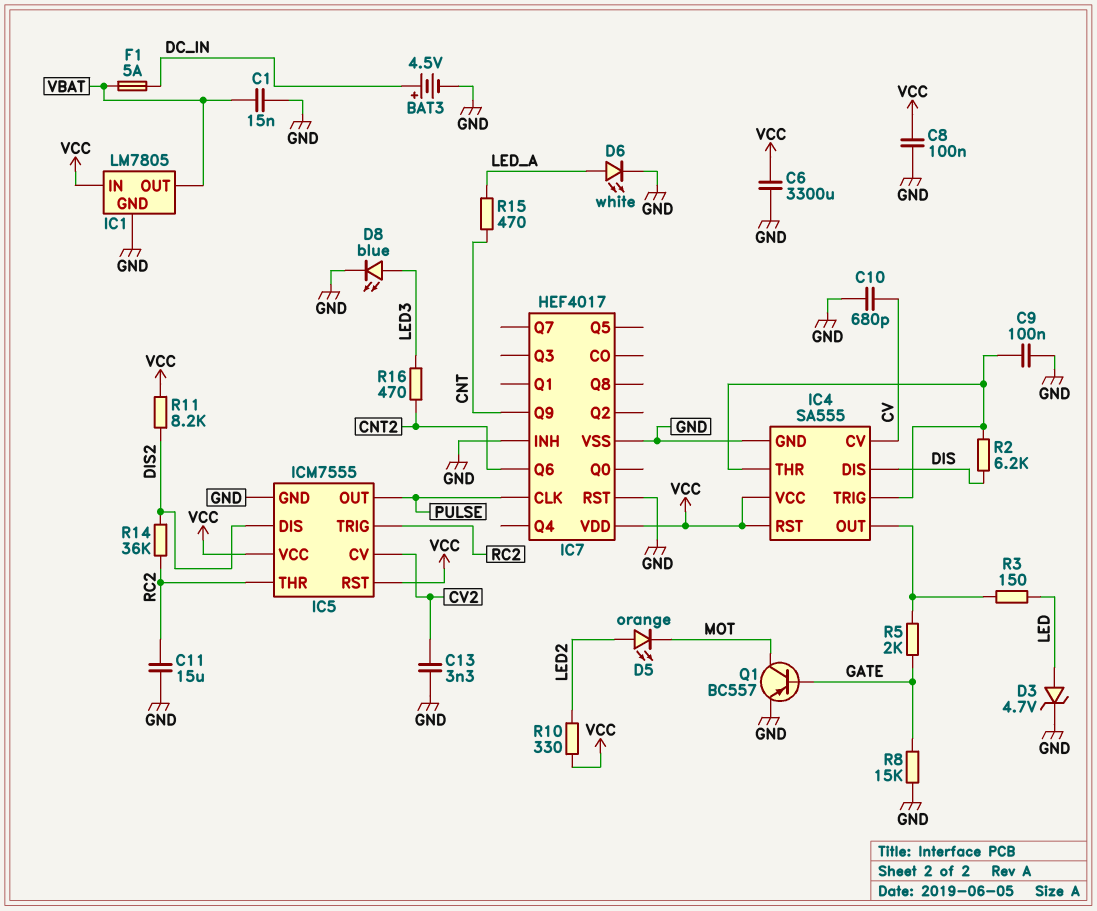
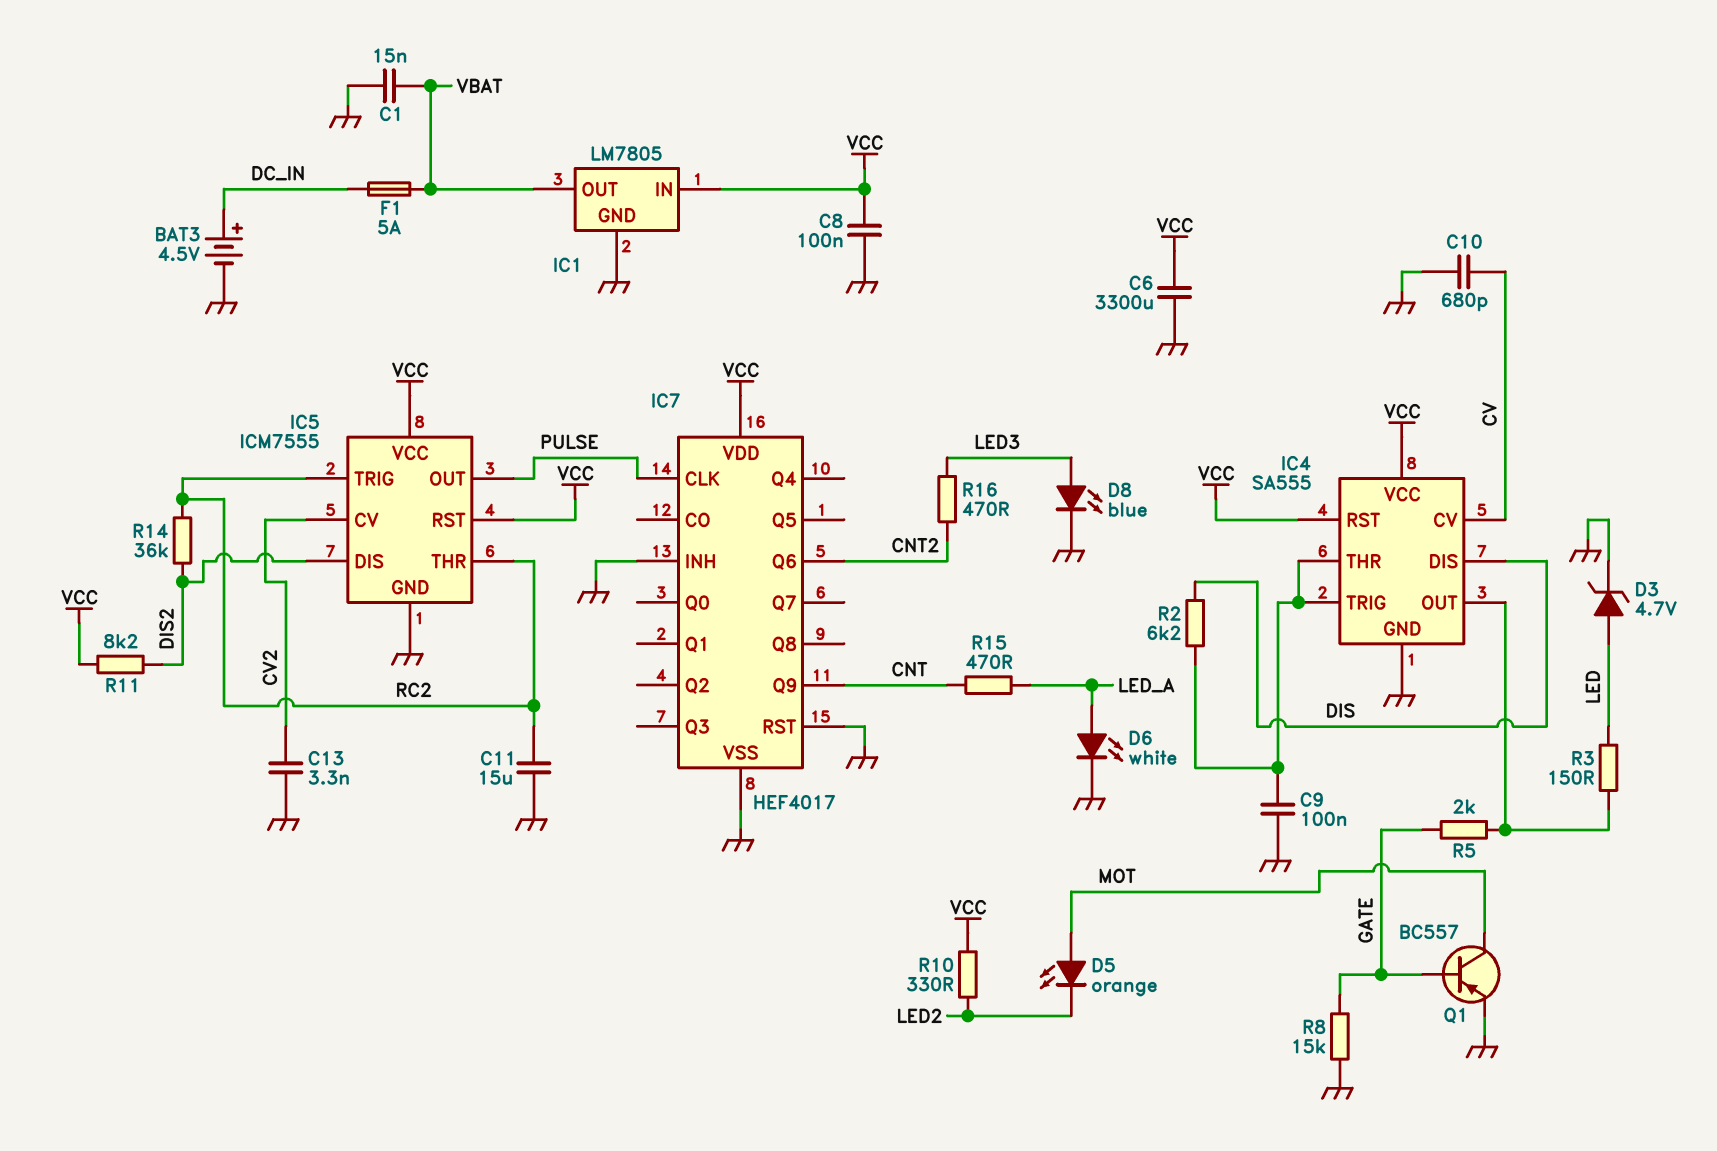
D5: LED orange (A LED2, K MOT) -> LED orange (A MOT, K LED2)

